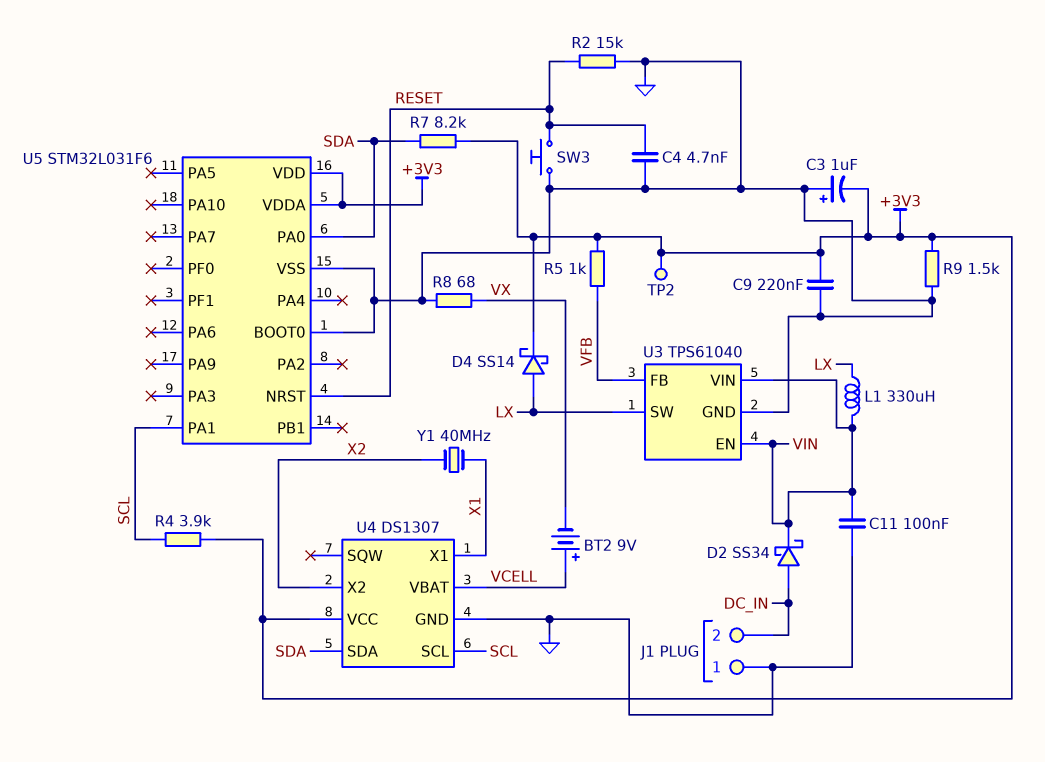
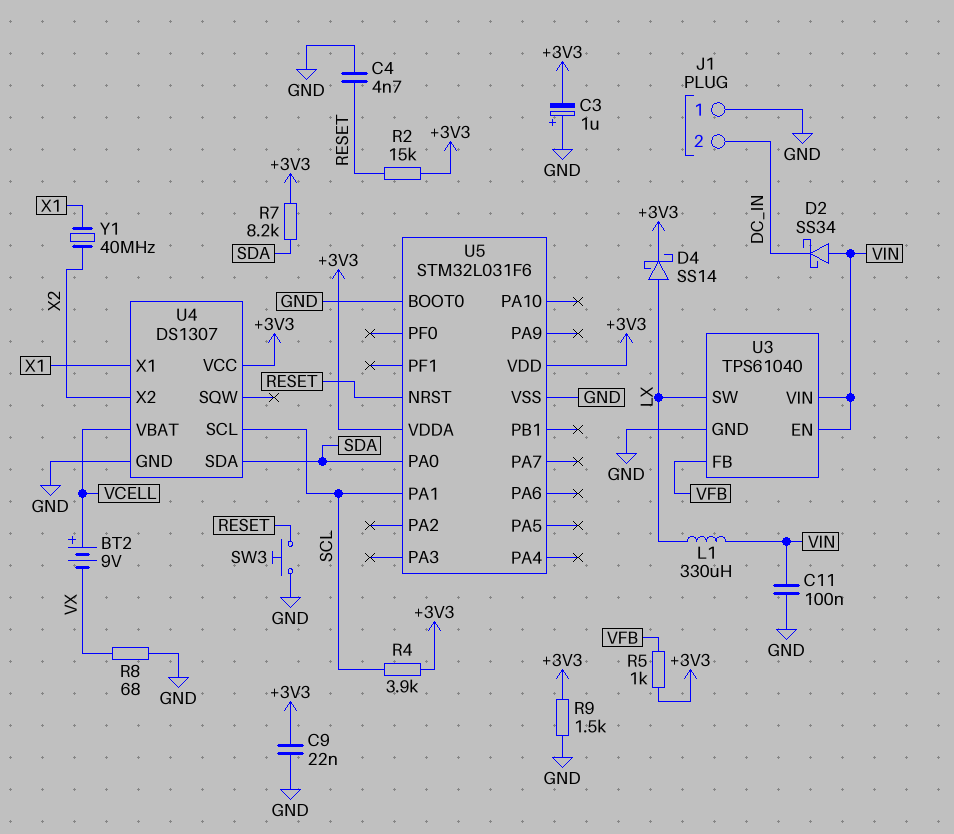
C9: 220nF (+3V3, GND) -> 22nF (+3V3, GND)
D2: schottky SS34 (A DC_IN, K VIN) -> schottky SS34 (A VIN, K DC_IN)
R2: 15k (GND, RESET) -> 15k (+3V3, RESET)
TP2: test point (+3V3) -> none

